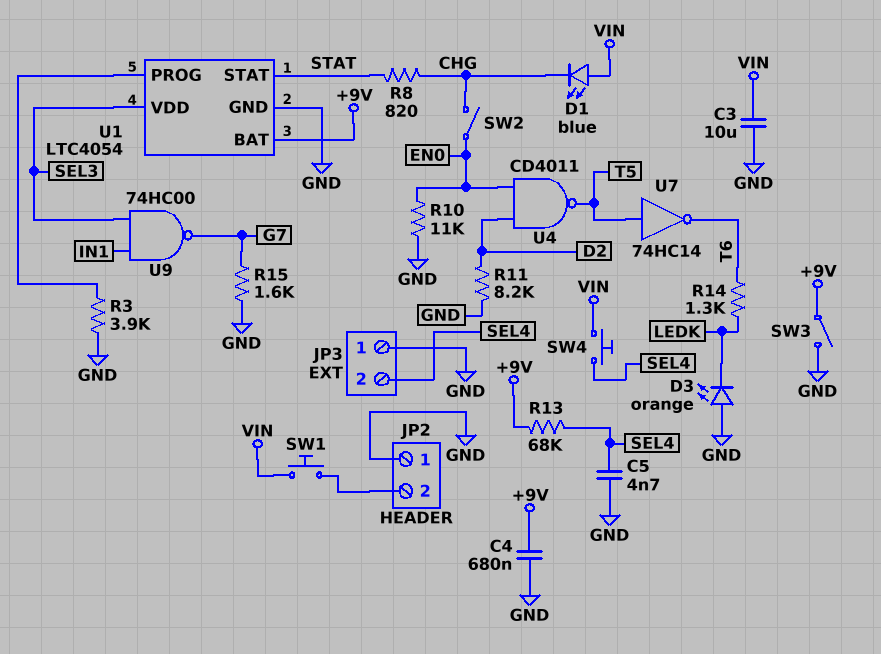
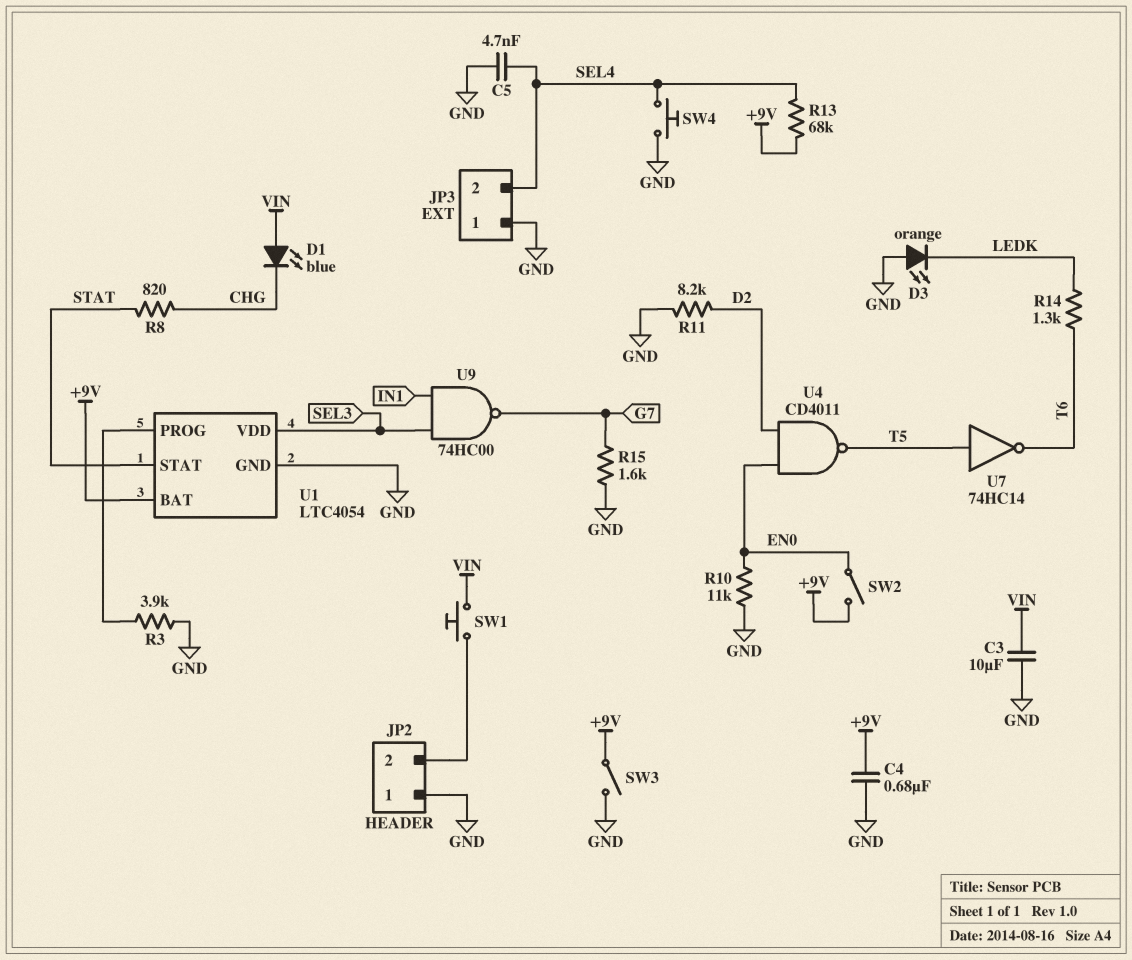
SW2: switch (CHG, EN0) -> switch (+9V, EN0)
SW4: button (SEL4, VIN) -> button (GND, SEL4)

